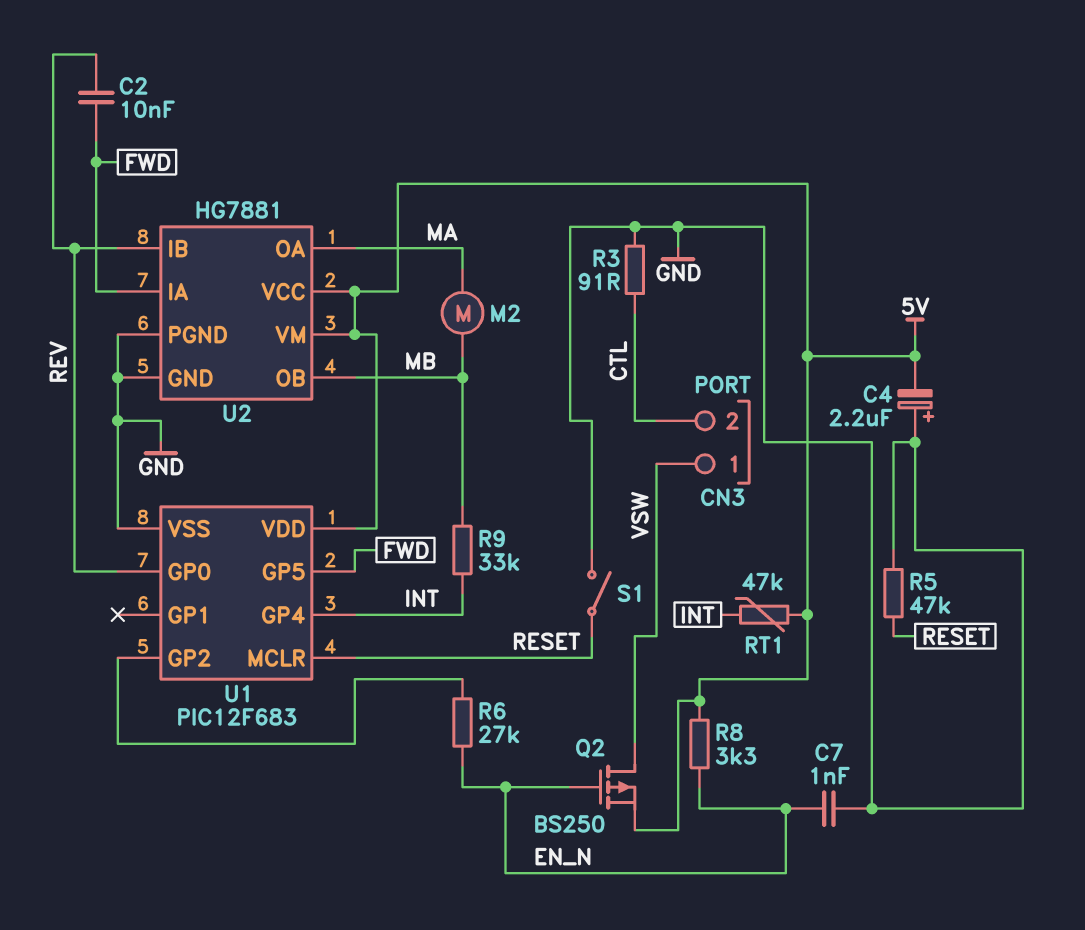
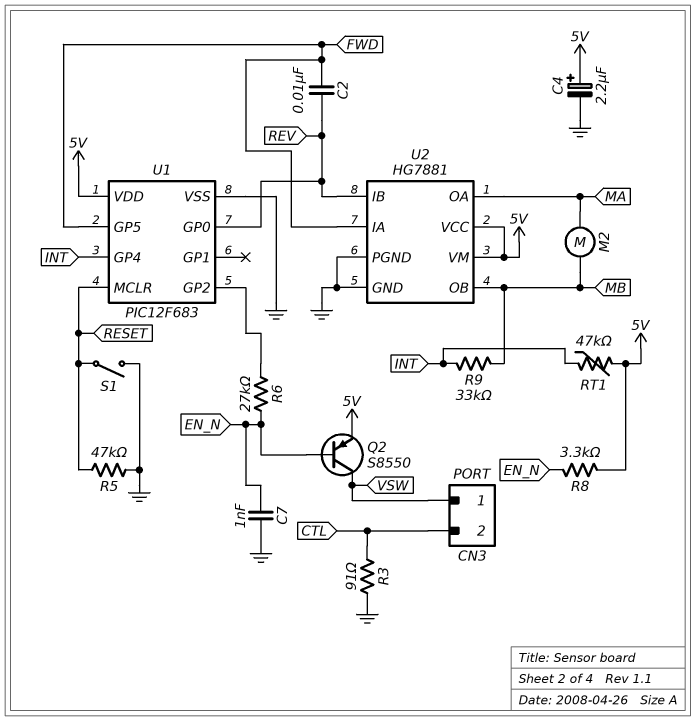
C4: 2.2uF (plus GND, minus 5V) -> 2.2uF (plus 5V, minus GND)
Q2: PMOS BS250 (G EN_N, D VSW, S 5V) -> PNP S8550 (B EN_N, C VSW, E 5V)

